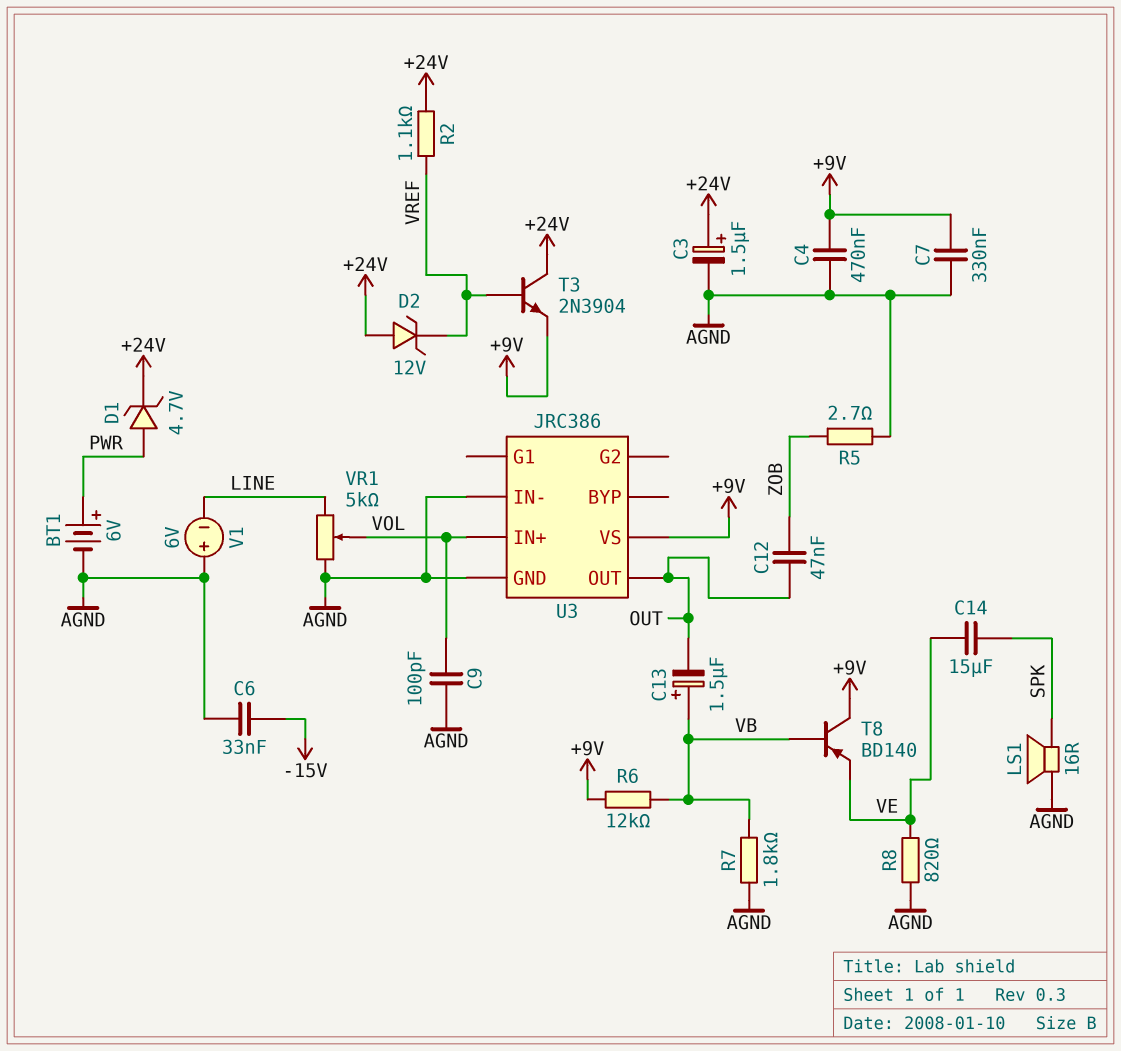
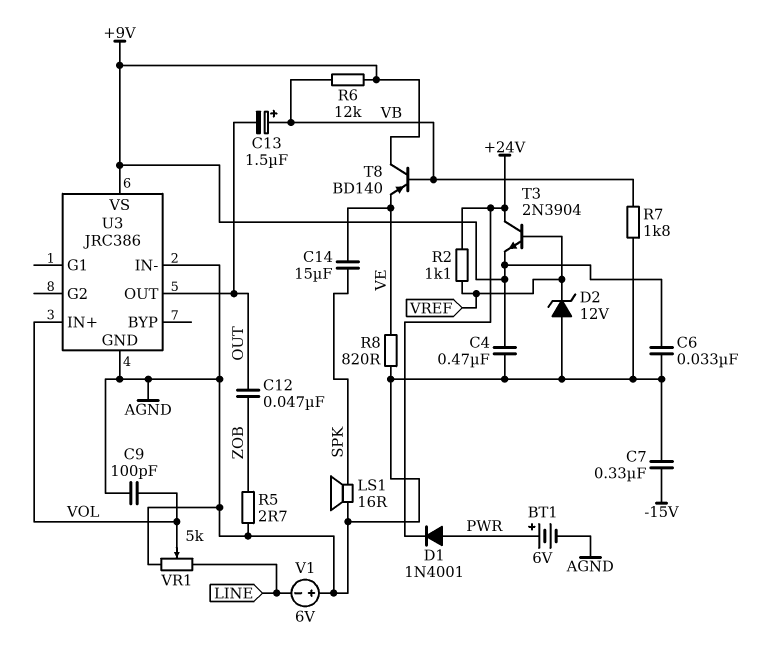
C3: 1.5uF (plus +24V, minus AGND) -> none
C6: 33nF (-15V, AGND) -> 33nF (+9V, AGND)
C7: 330nF (+9V, AGND) -> 330nF (-15V, AGND)
D1: zener 4.7V (A PWR, K +24V) -> diode 1N4001 (A PWR, K +24V)
D2: zener 12V (A +24V, K VREF) -> zener 12V (A AGND, K VREF)

